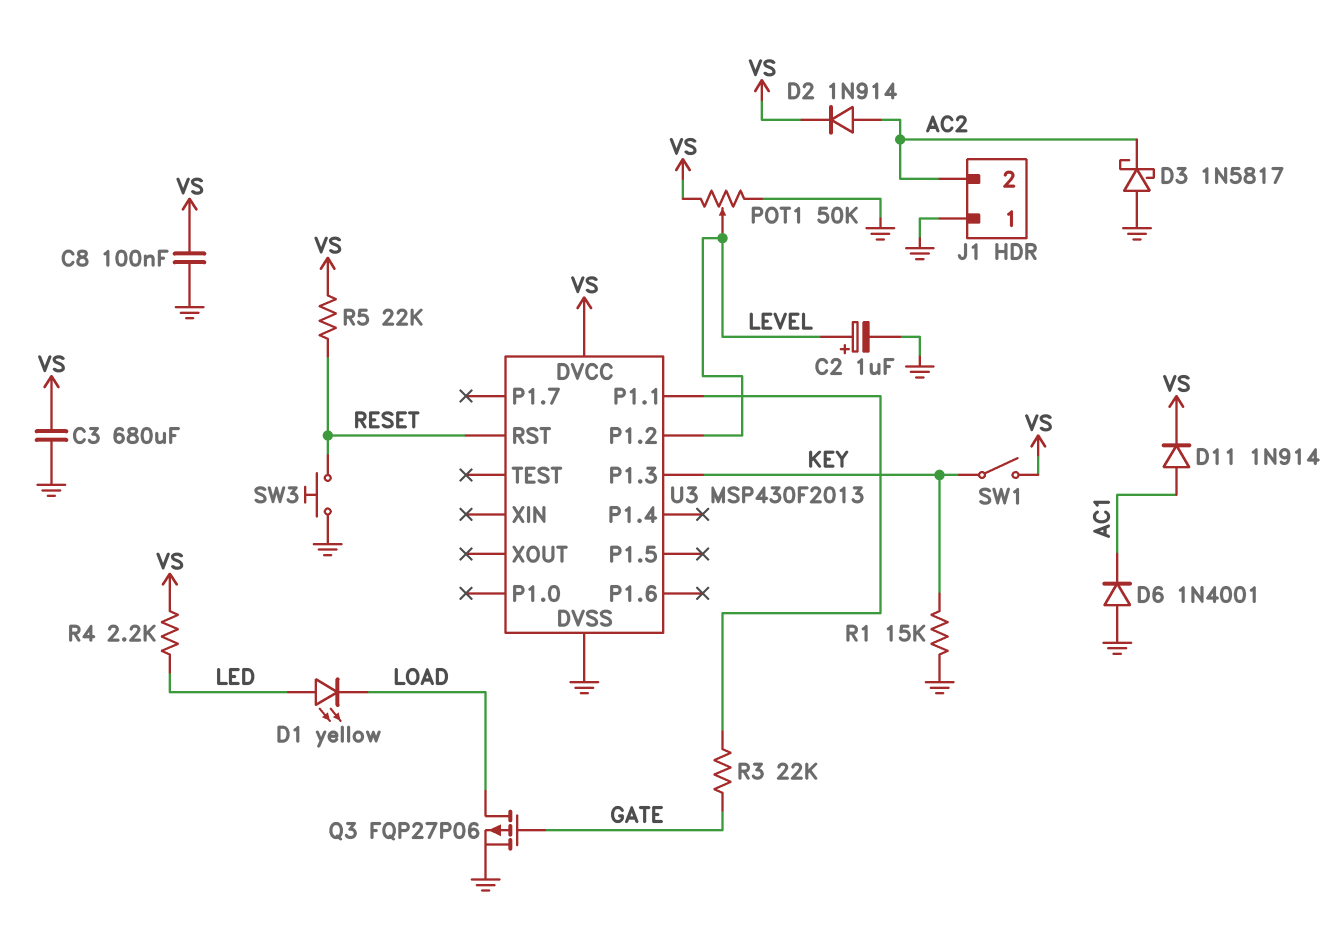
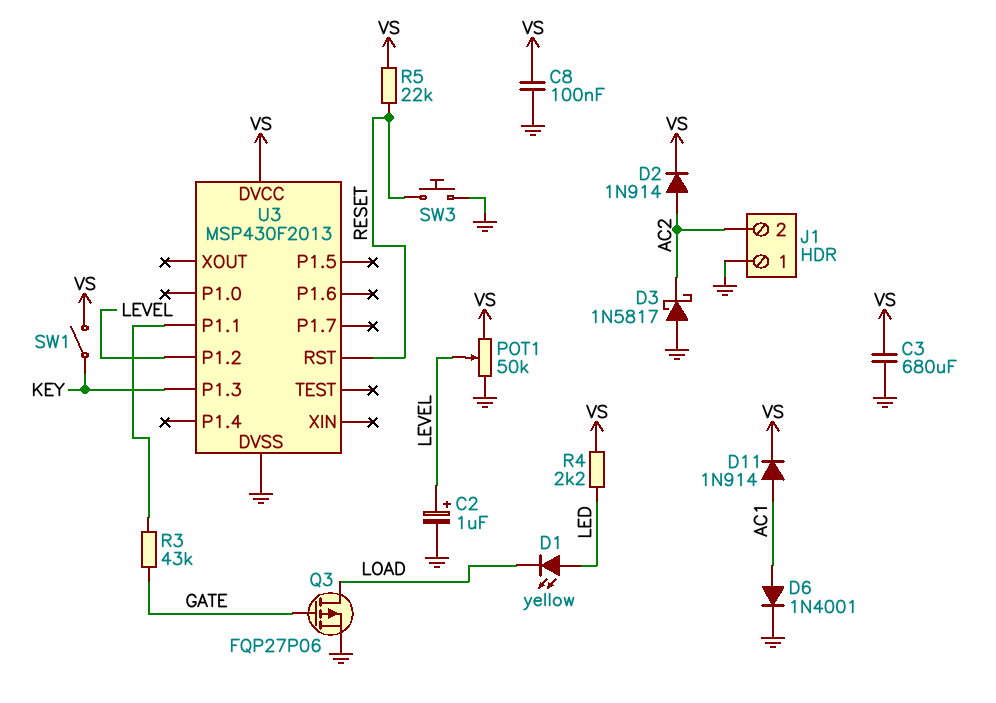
D6: diode 1N4001 (A GND, K AC1) -> diode 1N4001 (A AC1, K GND)
R1: 15k (GND, KEY) -> none
R3: 22k (GATE, U3/P1.1) -> 43k (GATE, U3/P1.1)

